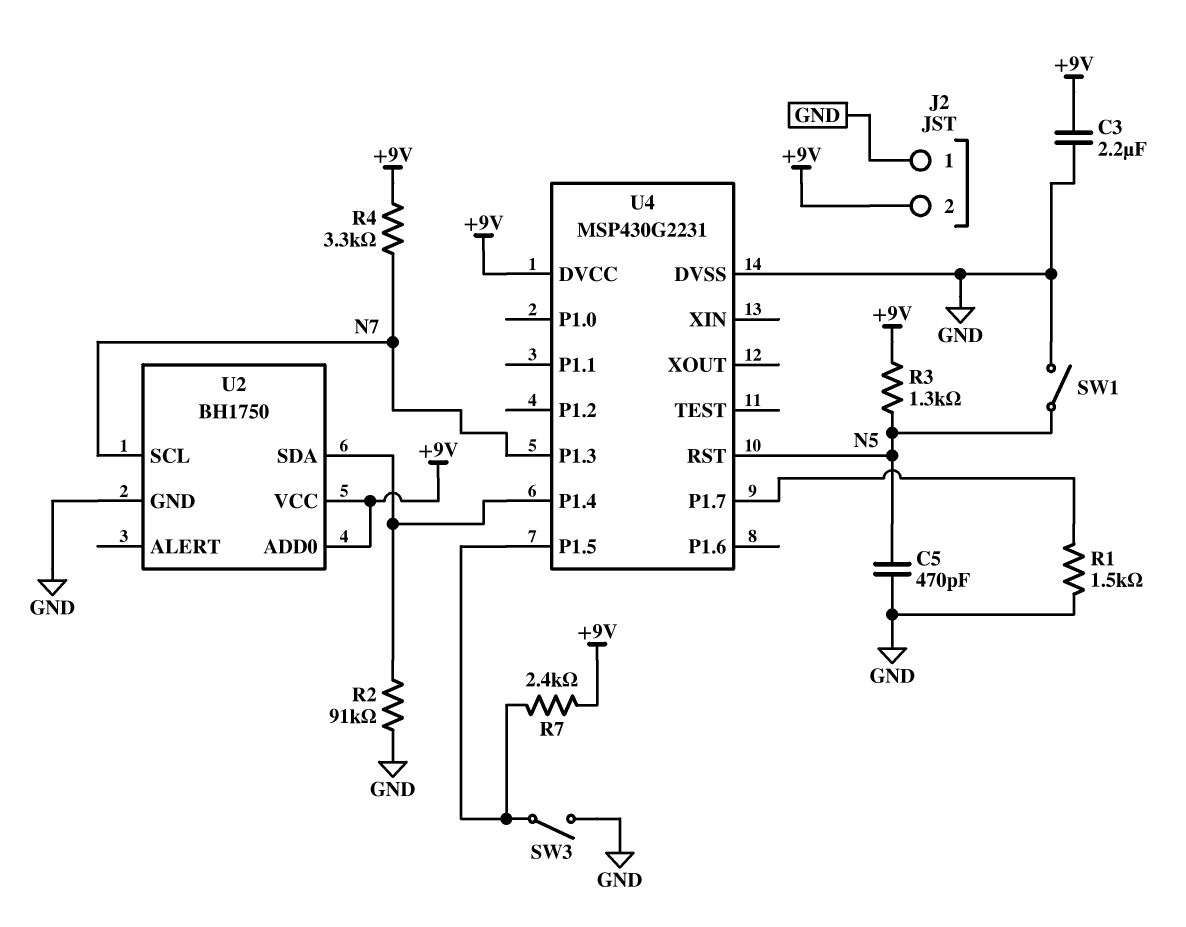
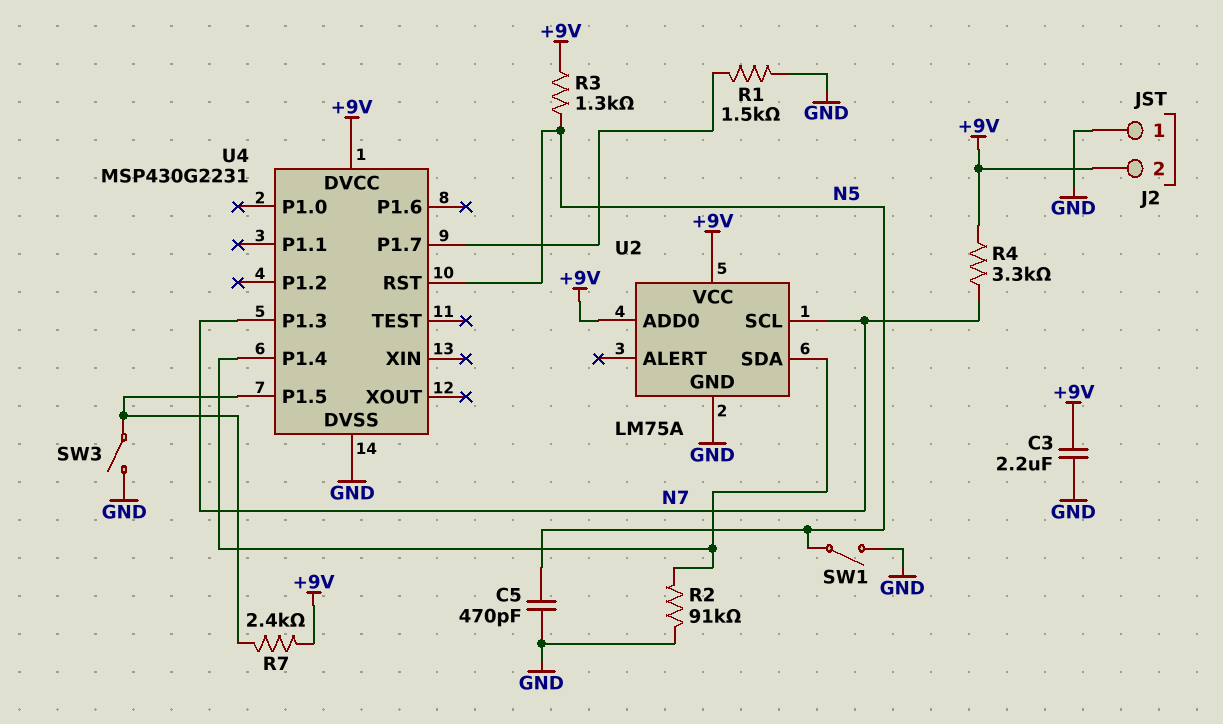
U2: BH1750 -> LM75A

